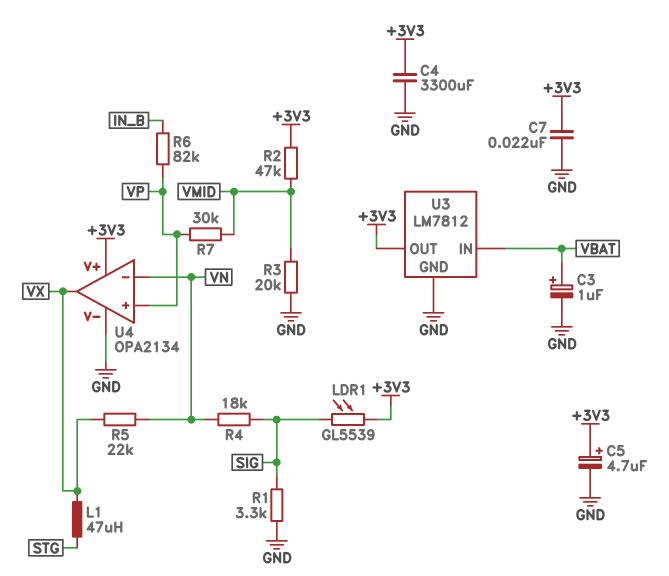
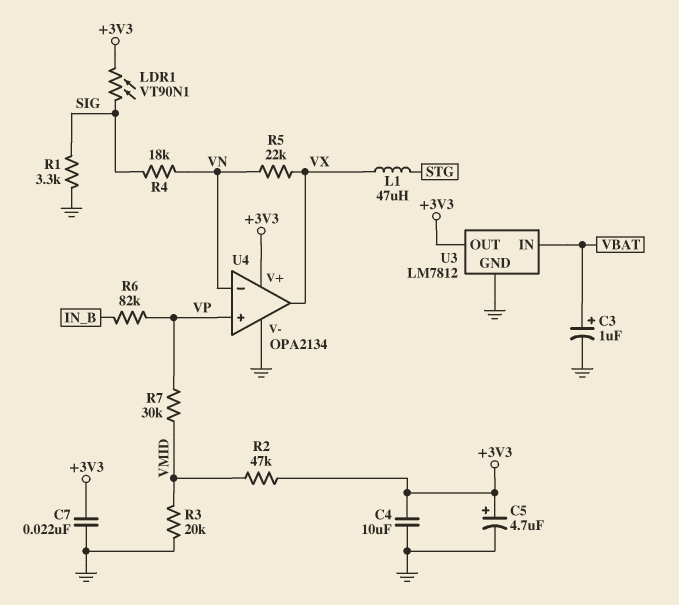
C4: 3300uF (+3V3, GND) -> 10uF (+3V3, GND)
LDR1: GL5539 (+3V3, SIG) -> VT90N1 (+3V3, SIG)

